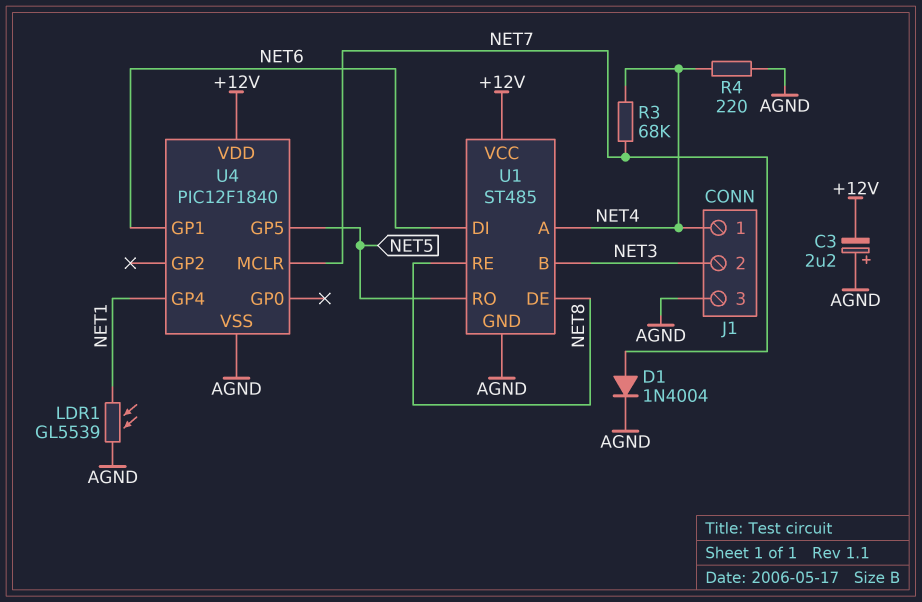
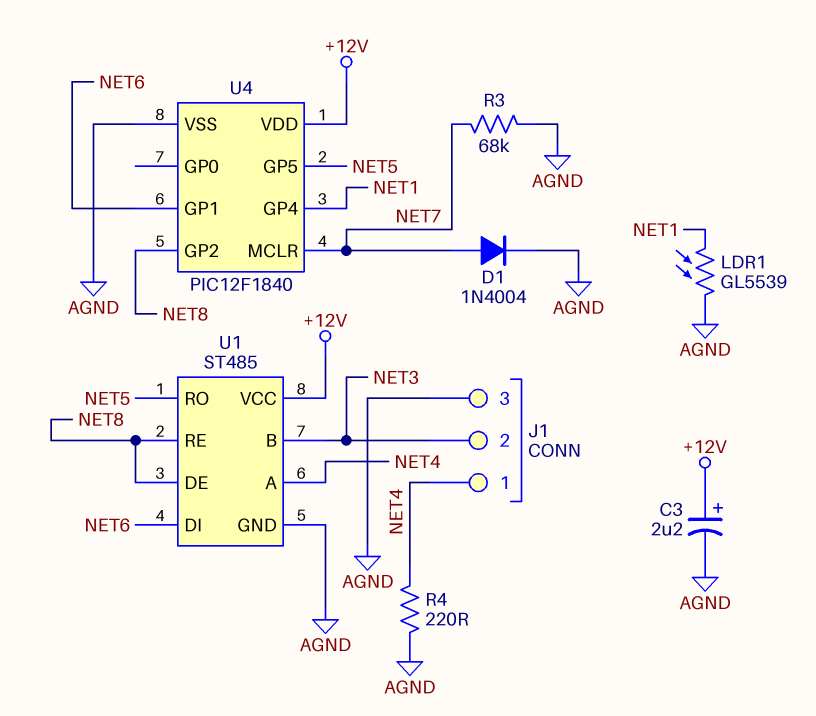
C3: 2.2uF (plus AGND, minus +12V) -> 2.2uF (plus +12V, minus AGND)
R3: 68k (NET4, NET7) -> 68k (AGND, NET7)
U4 pin GP2: none -> NET8

